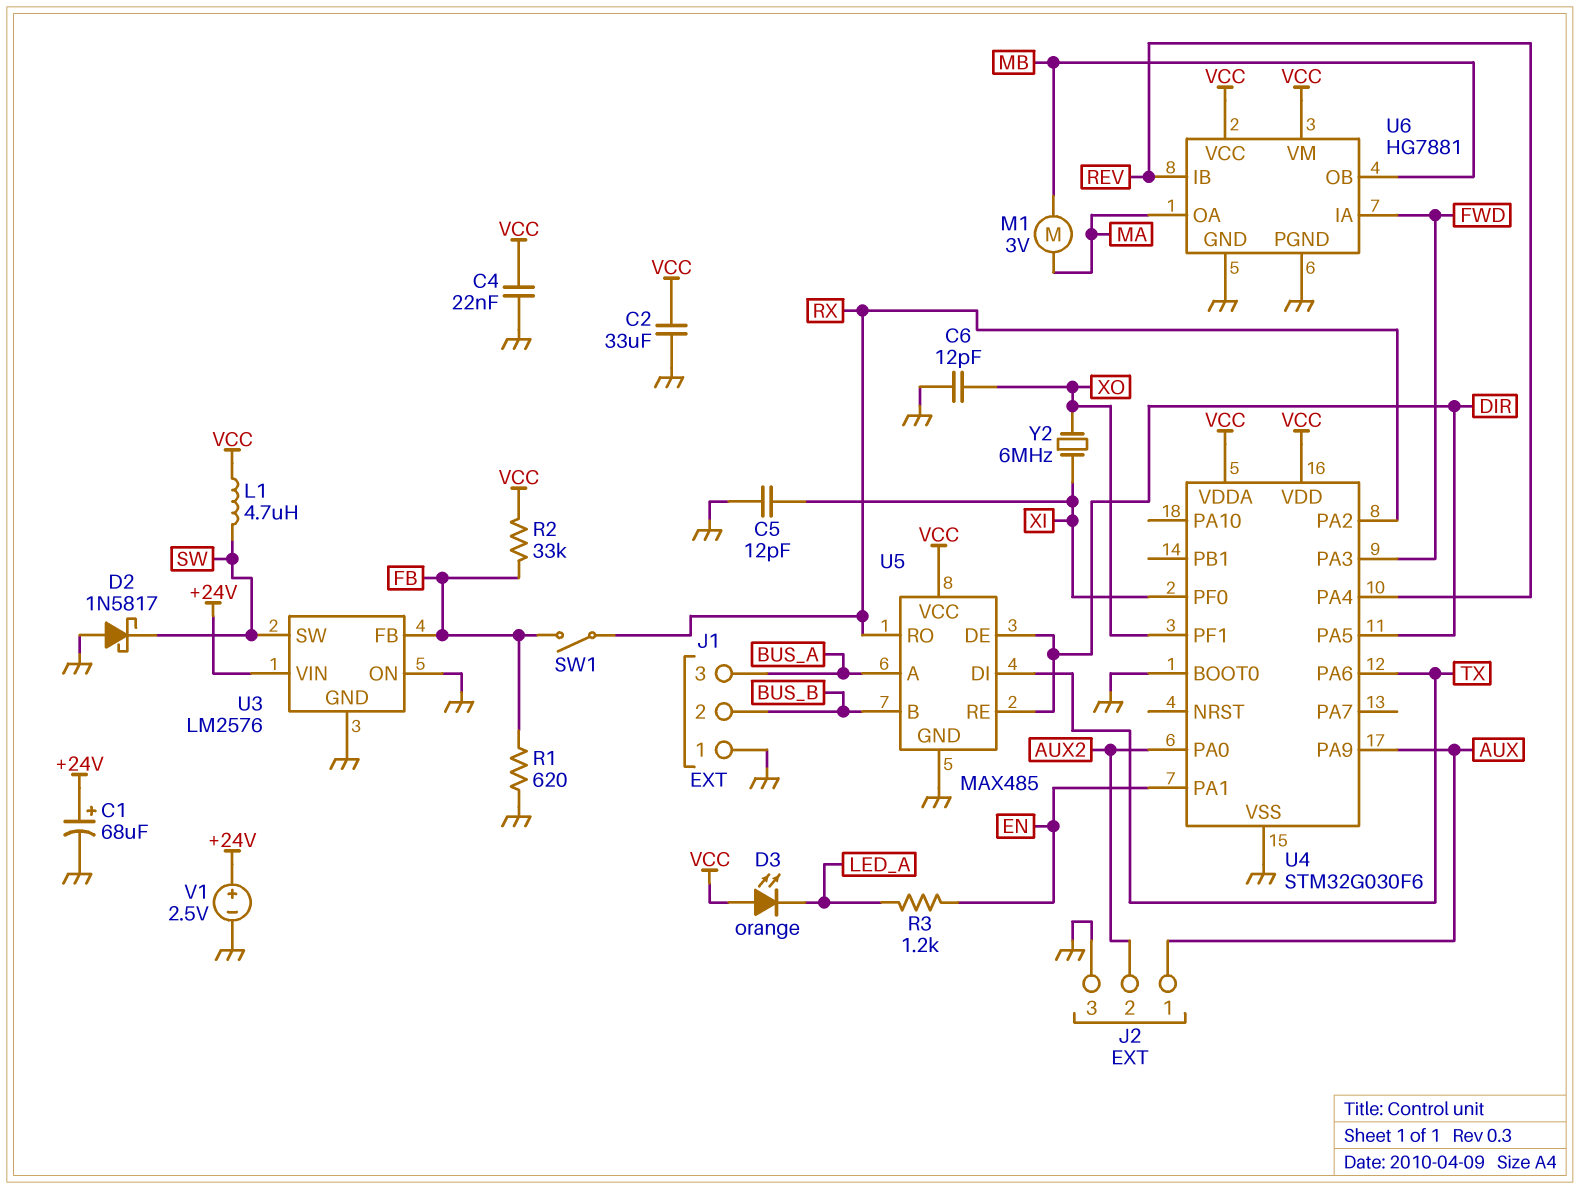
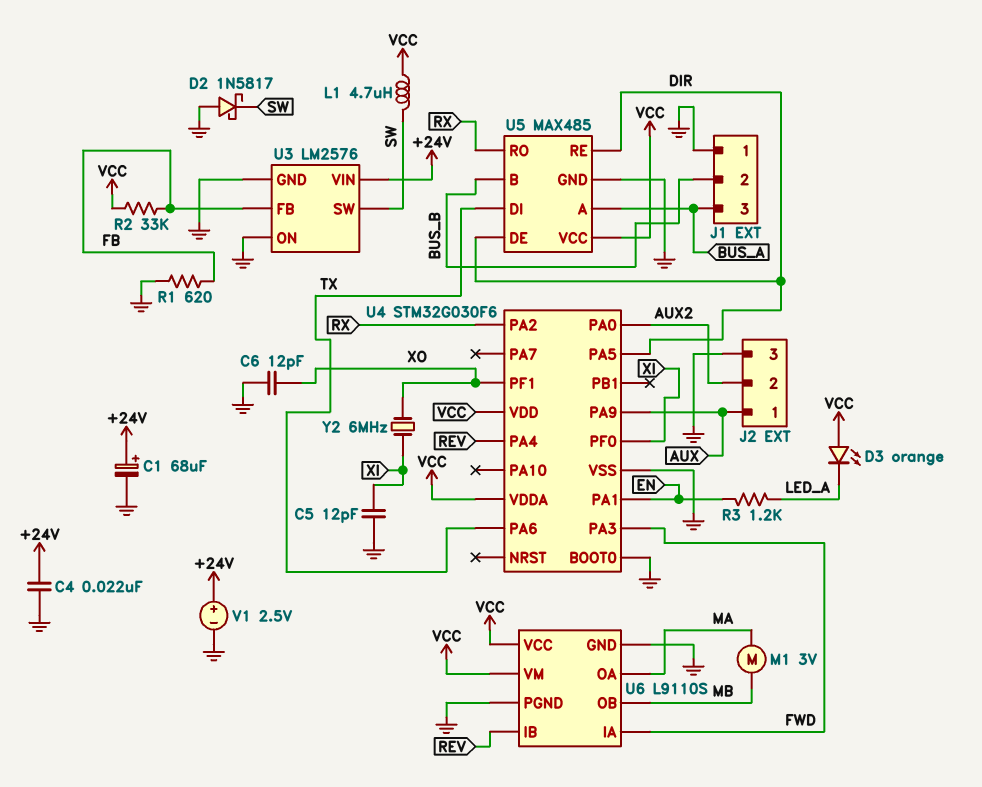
C2: 33uF (GND, VCC) -> none
C4: 22nF (GND, VCC) -> 22nF (+24V, GND)
SW1: switch (FB, RX) -> none
U6: HG7881 -> L9110S

